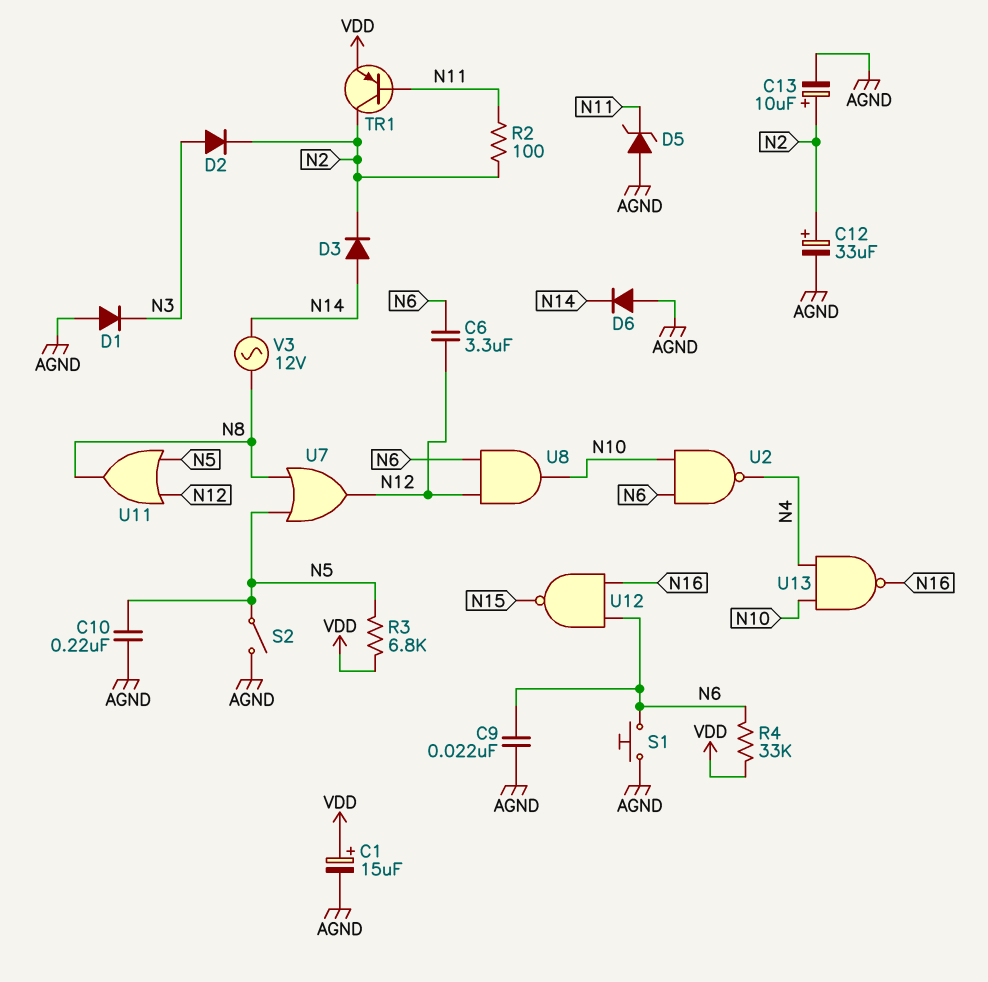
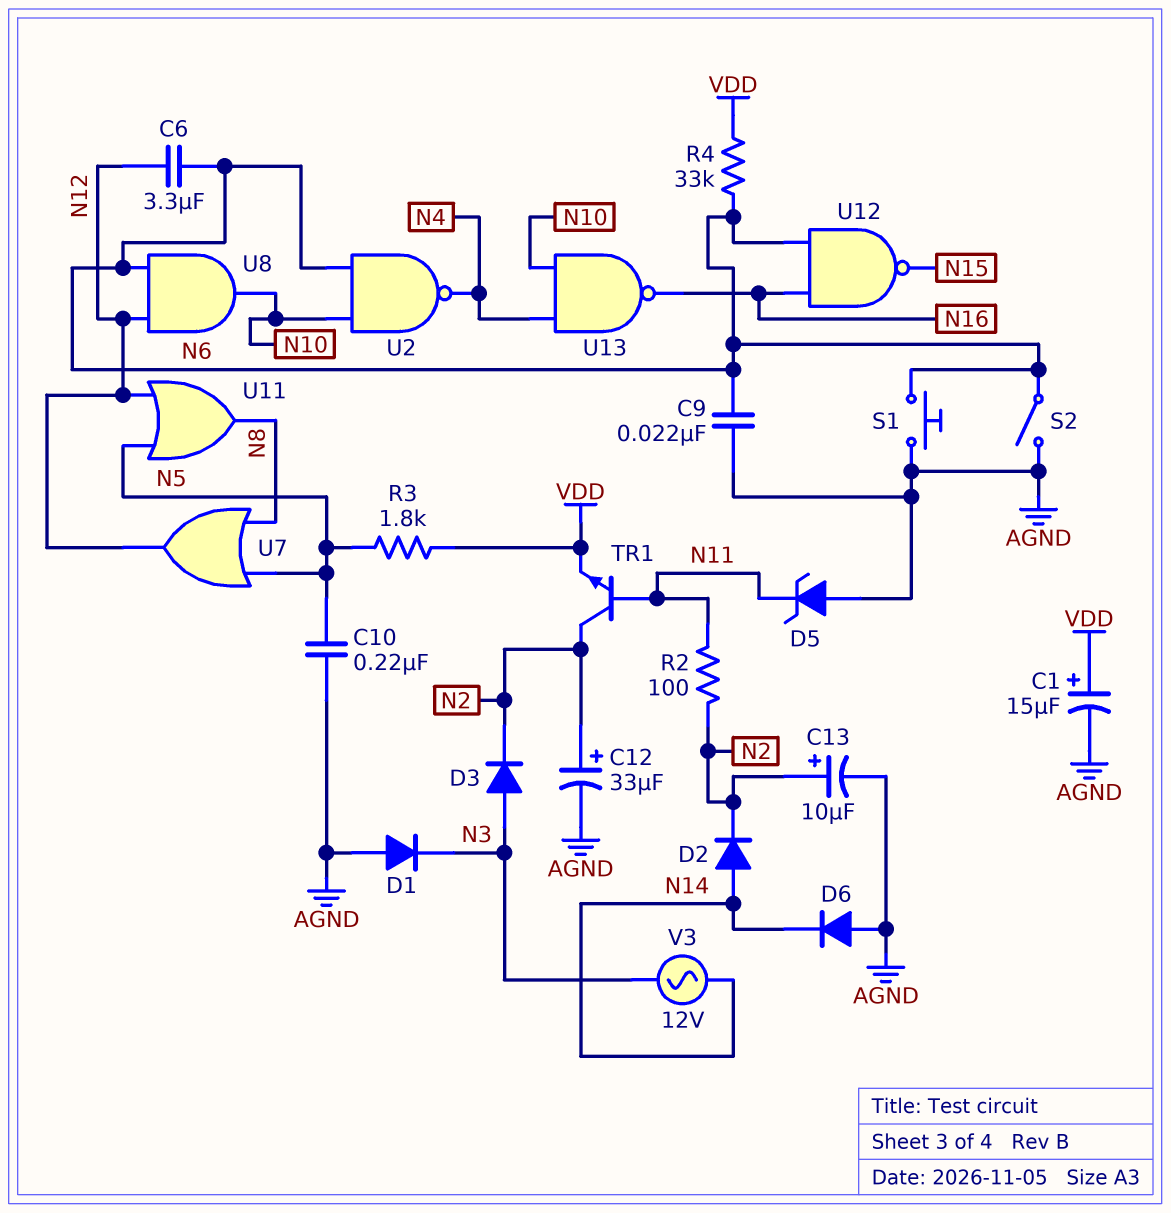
D2: diode (A N3, K N2) -> diode (A N14, K N2)
D3: diode (A N14, K N2) -> diode (A N3, K N2)
R3: 6.8k (N5, VDD) -> 1.8k (N5, VDD)
S2: switch (AGND, N5) -> switch (AGND, N6)
TR1: PNP (B N11, C N2, E VDD) -> NPN (B N11, C N2, E VDD)
V3: AC 12V (N8, N14) -> AC 12V (N3, N14)

